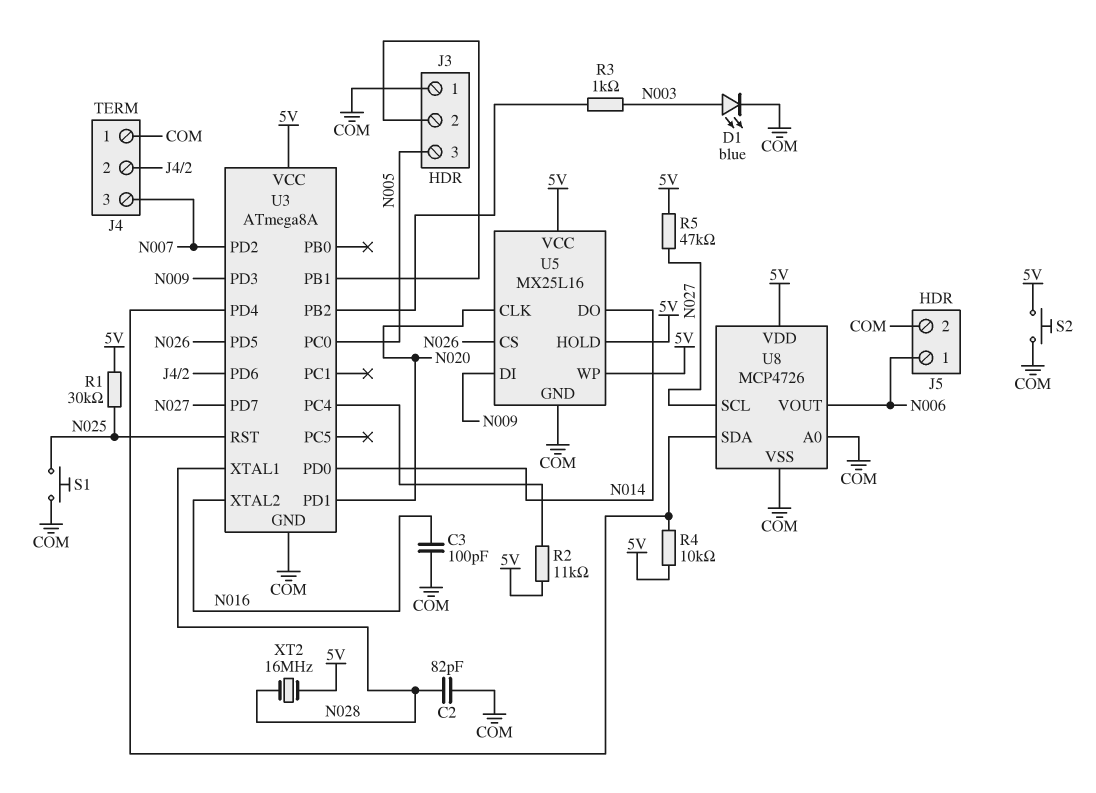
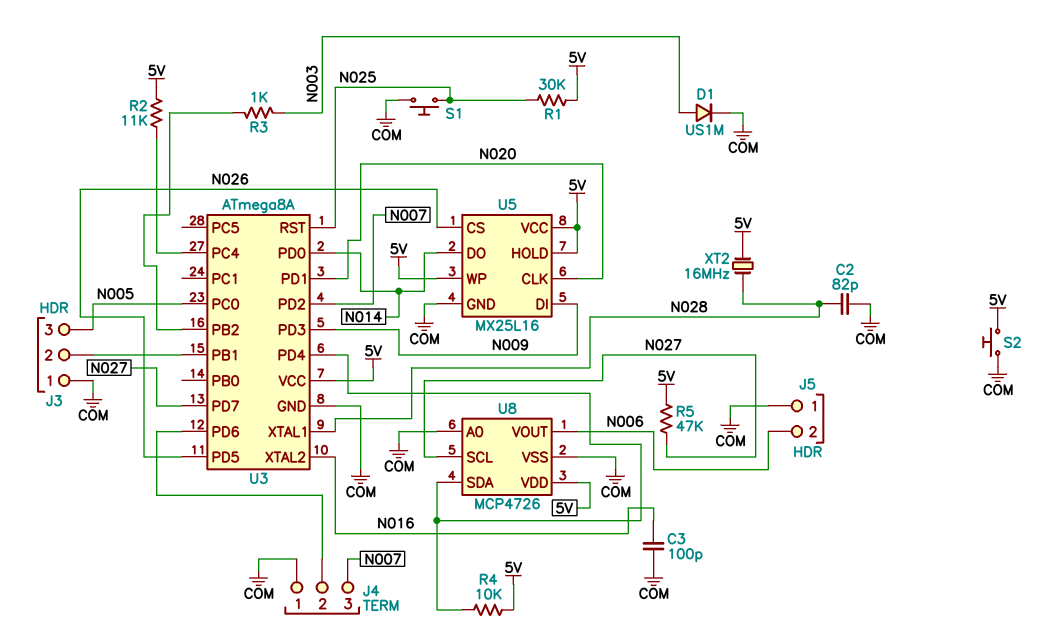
D1: LED blue (A N003, K COM) -> diode US1M (A N003, K COM)
J5 pin 1: N006 -> COM
J5 pin 2: COM -> N006

